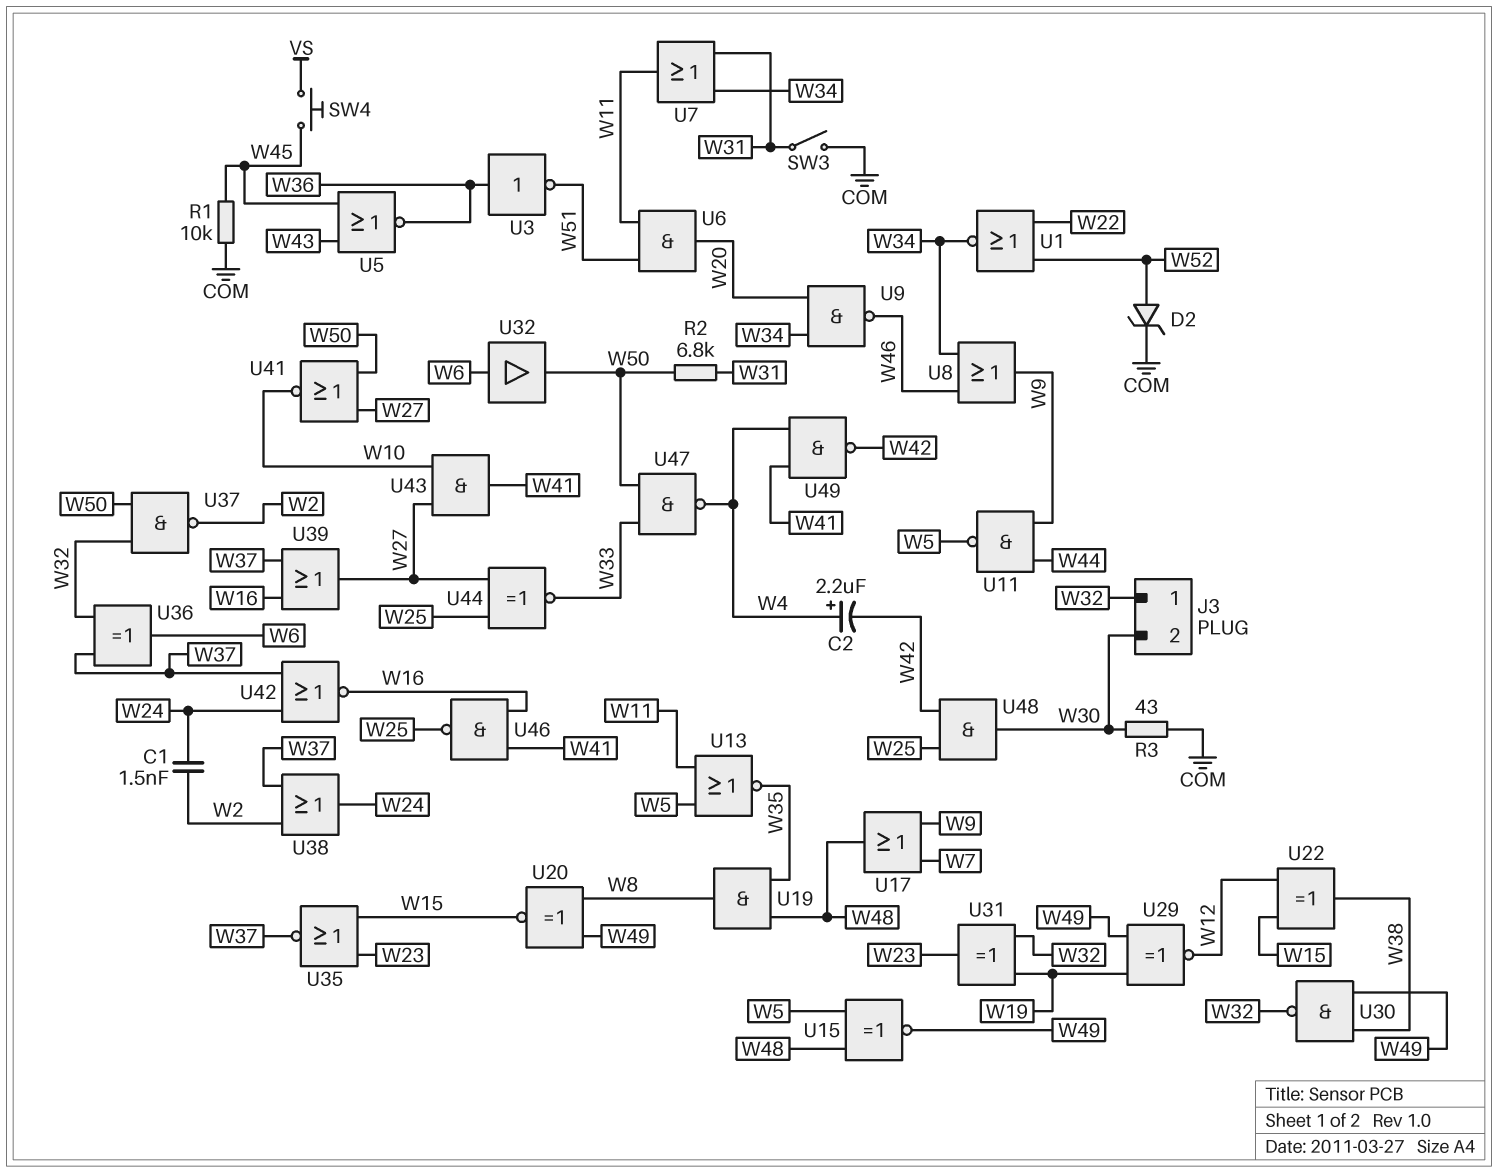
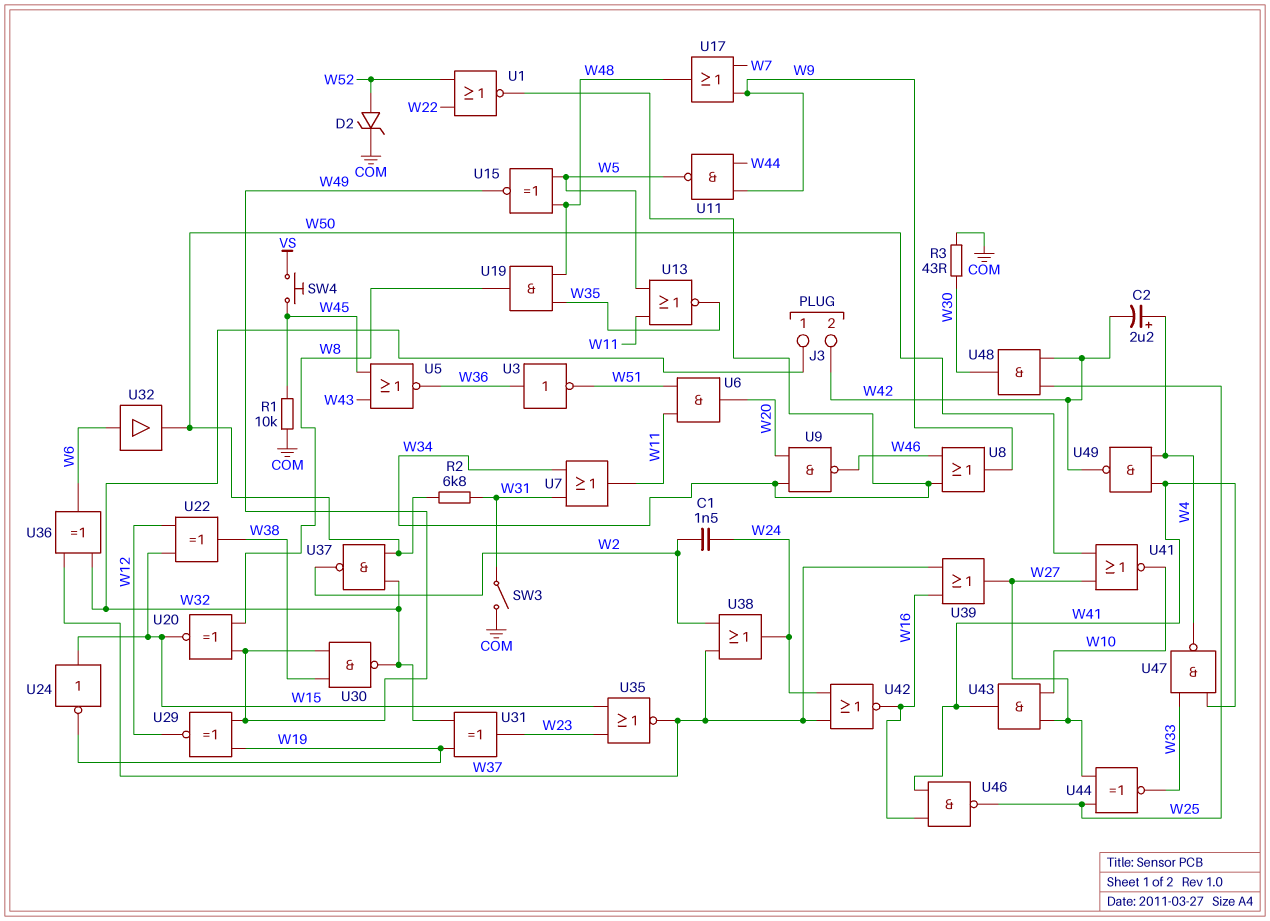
J3 pin 2: W30 -> W42
U24: none -> NOT (in W15, out W19)
U47: NAND (in W33, in W50, out W4) -> NAND (in W33, in W41, out W4)

